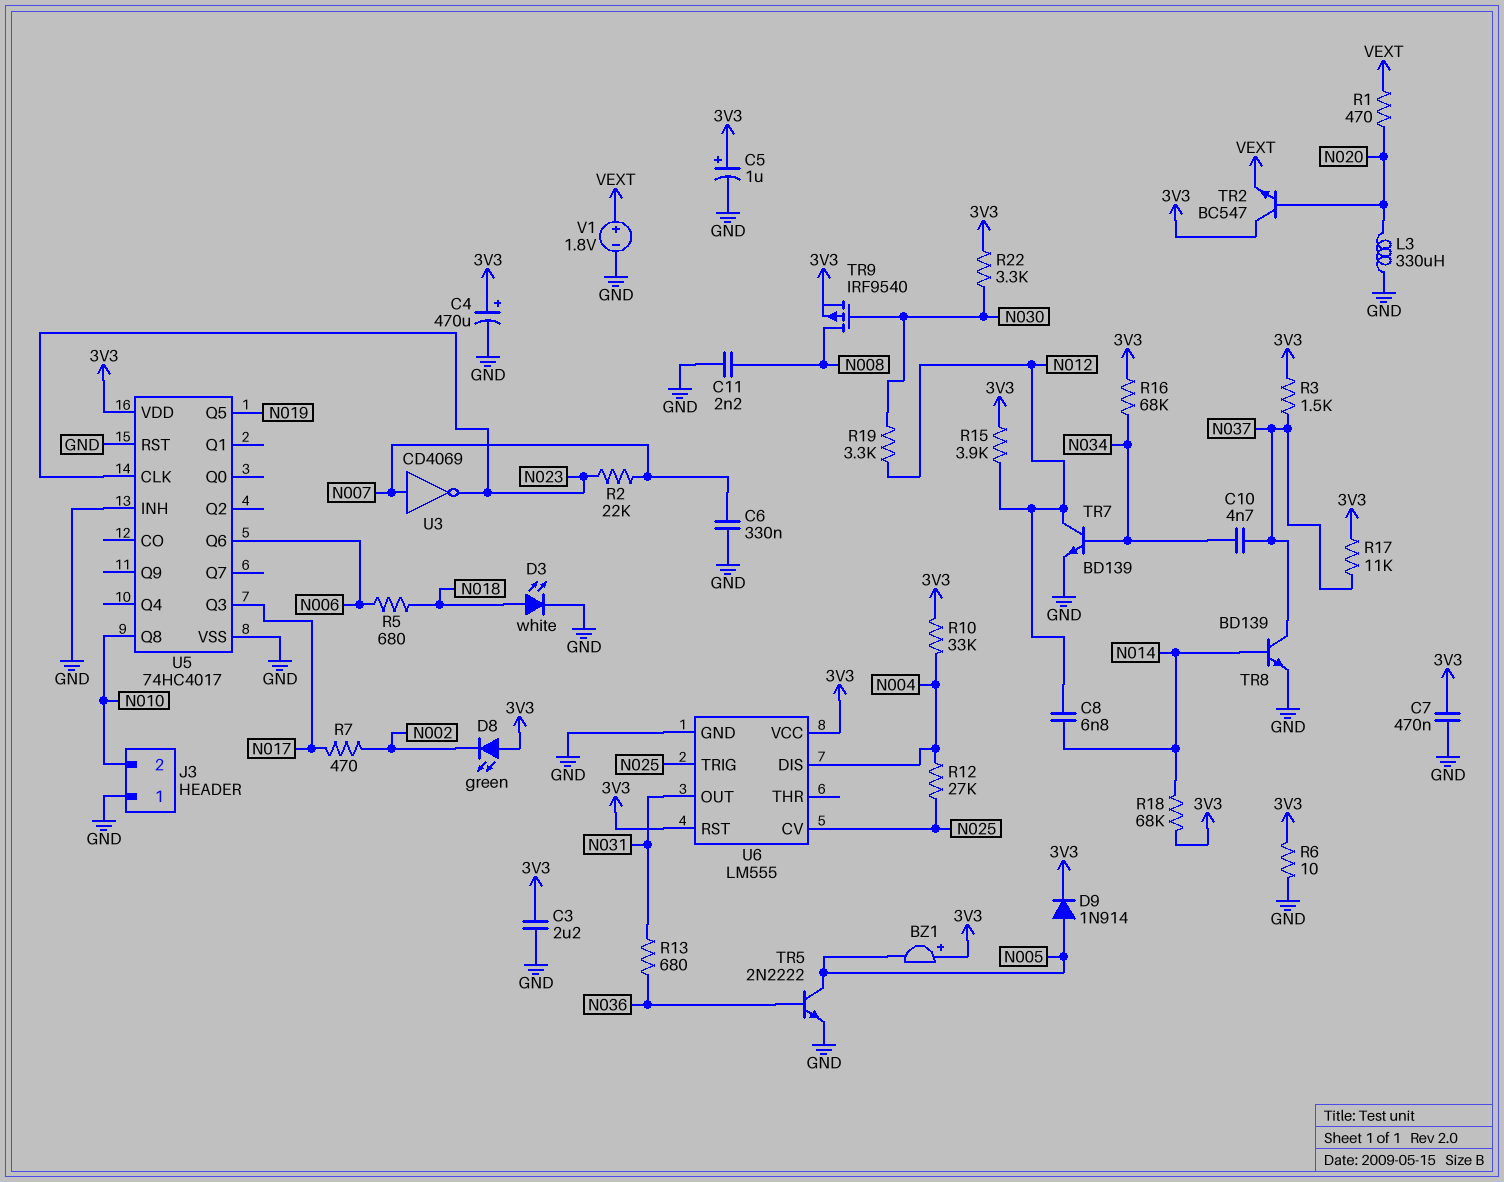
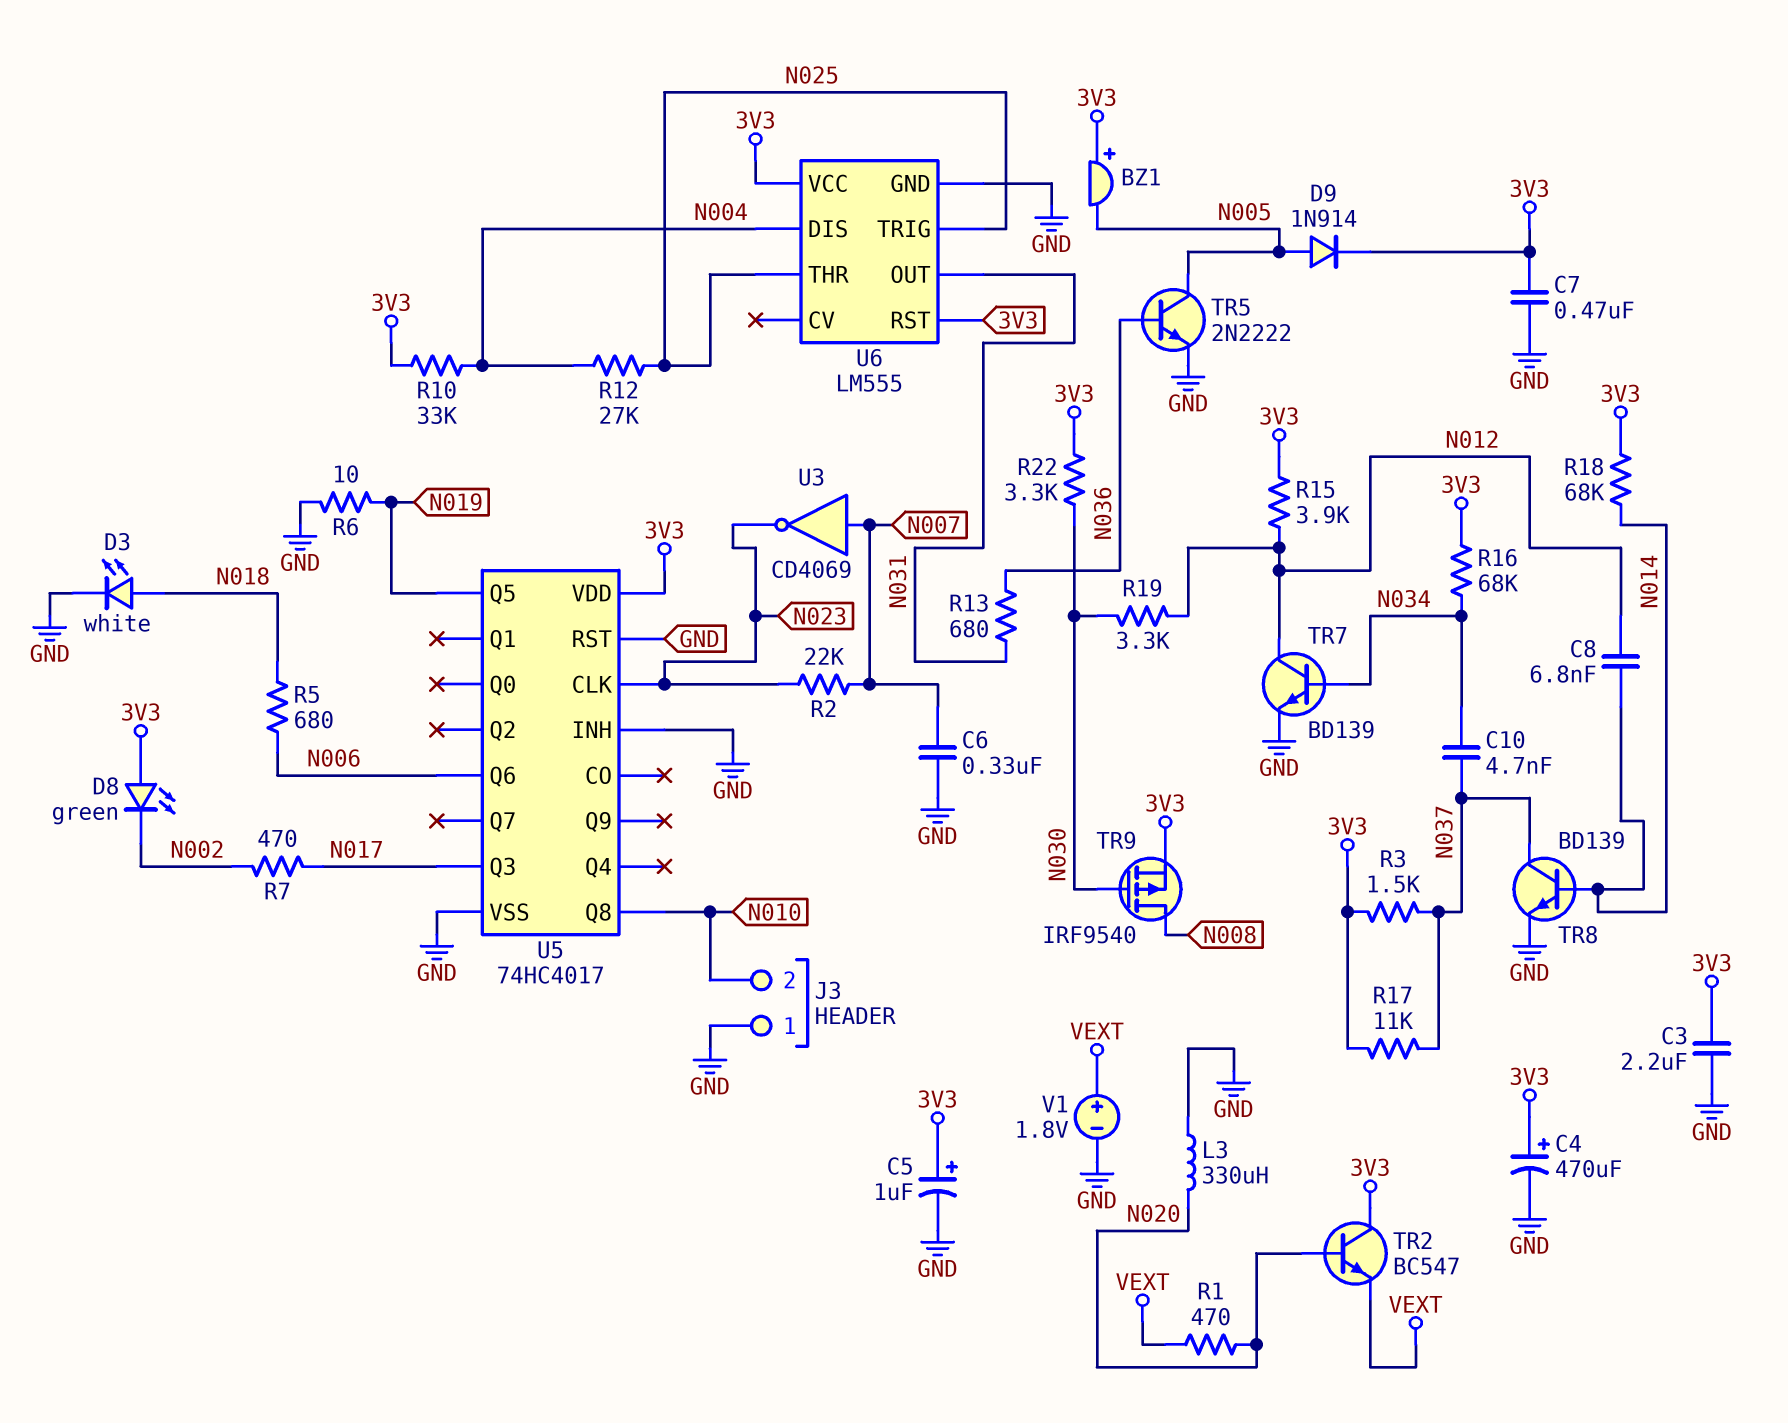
C11: 2.2nF (GND, N008) -> none
R6: 10 (3V3, GND) -> 10 (GND, N019)
U6 pin CV: N025 -> none
U6 pin THR: none -> N025

